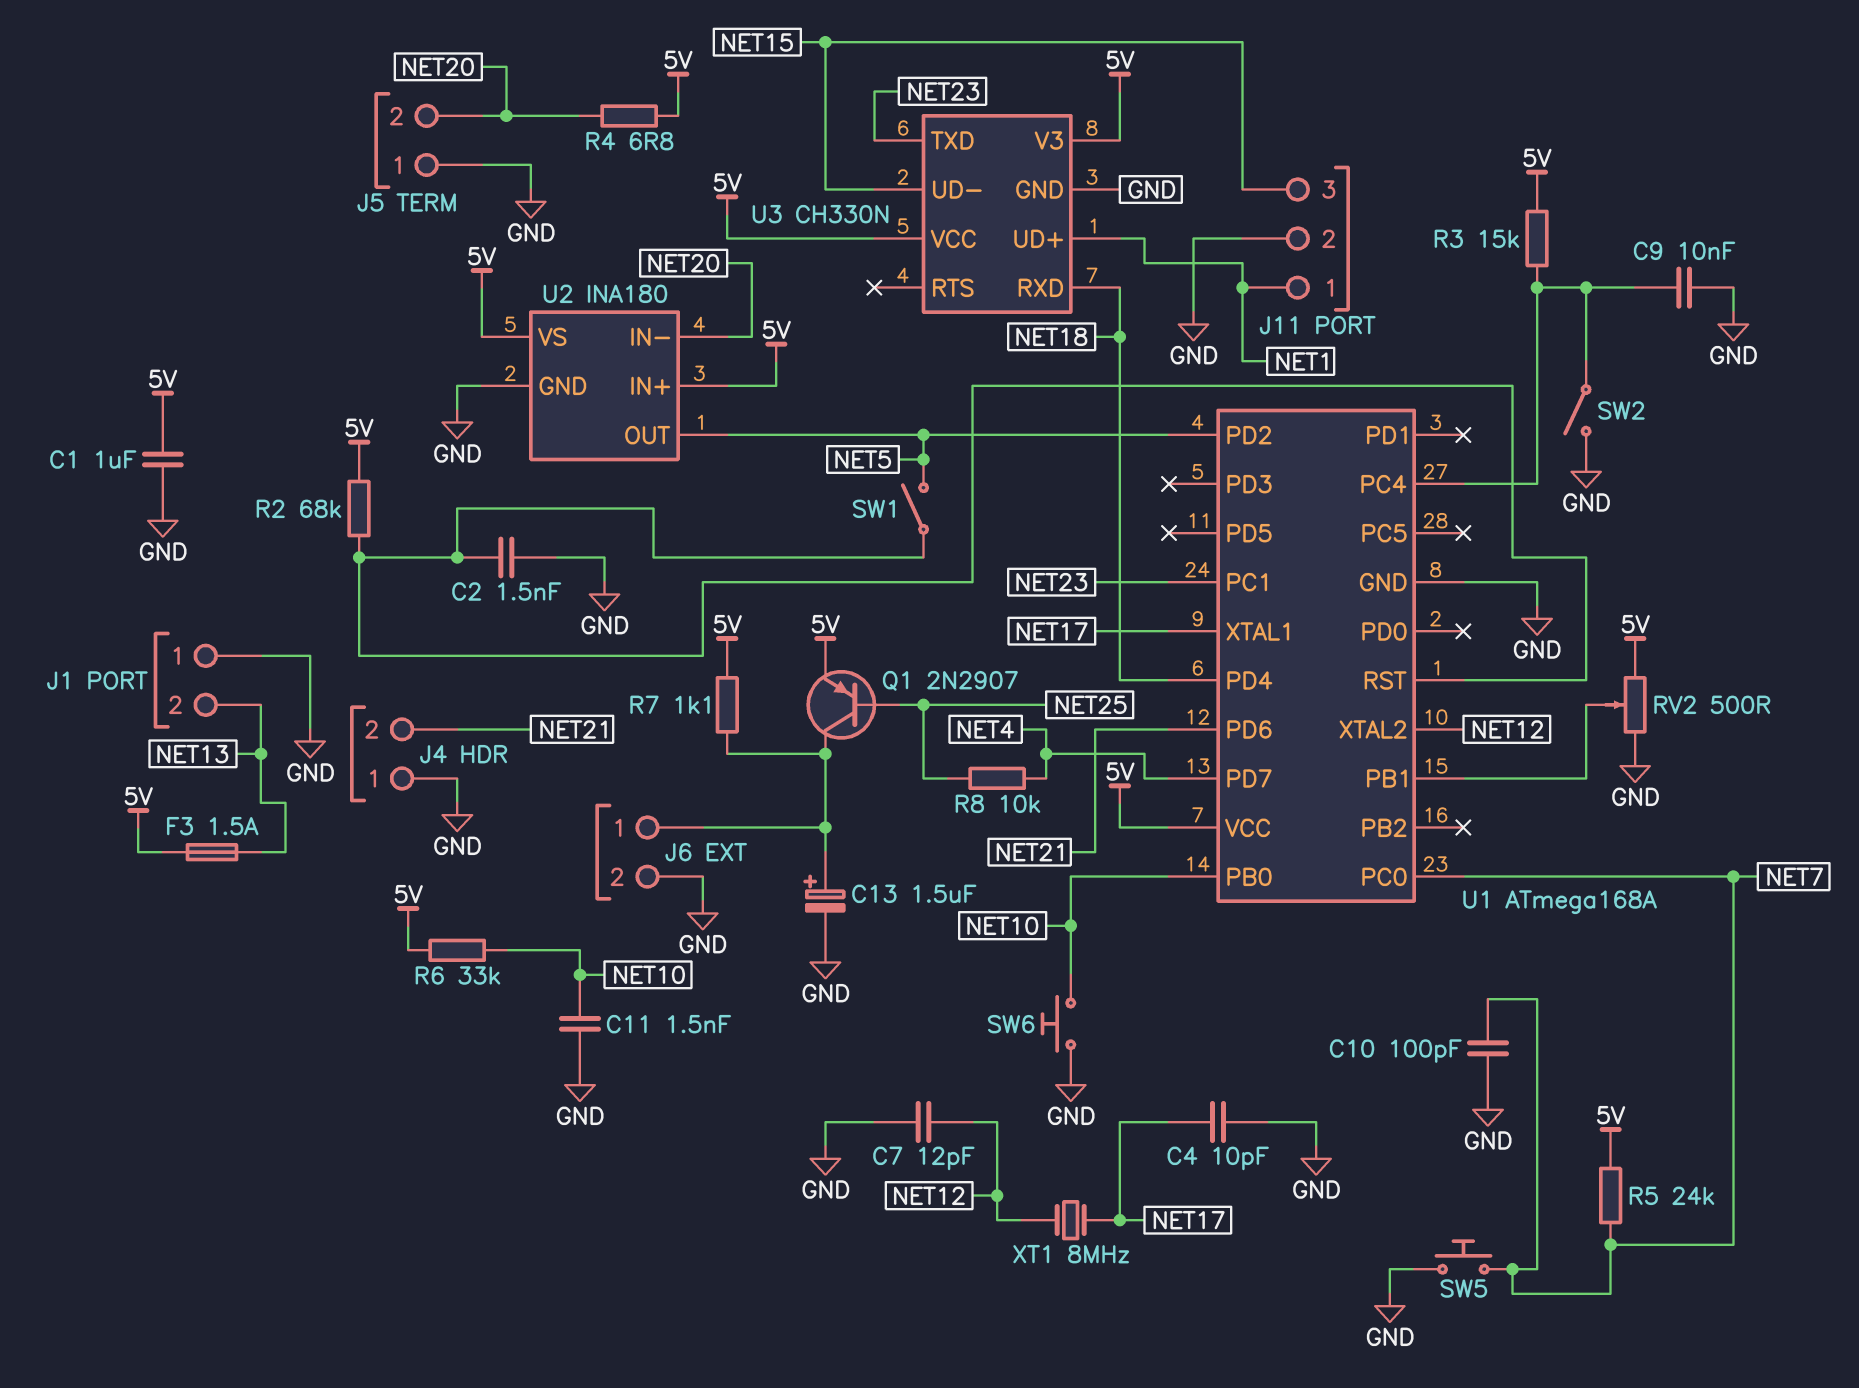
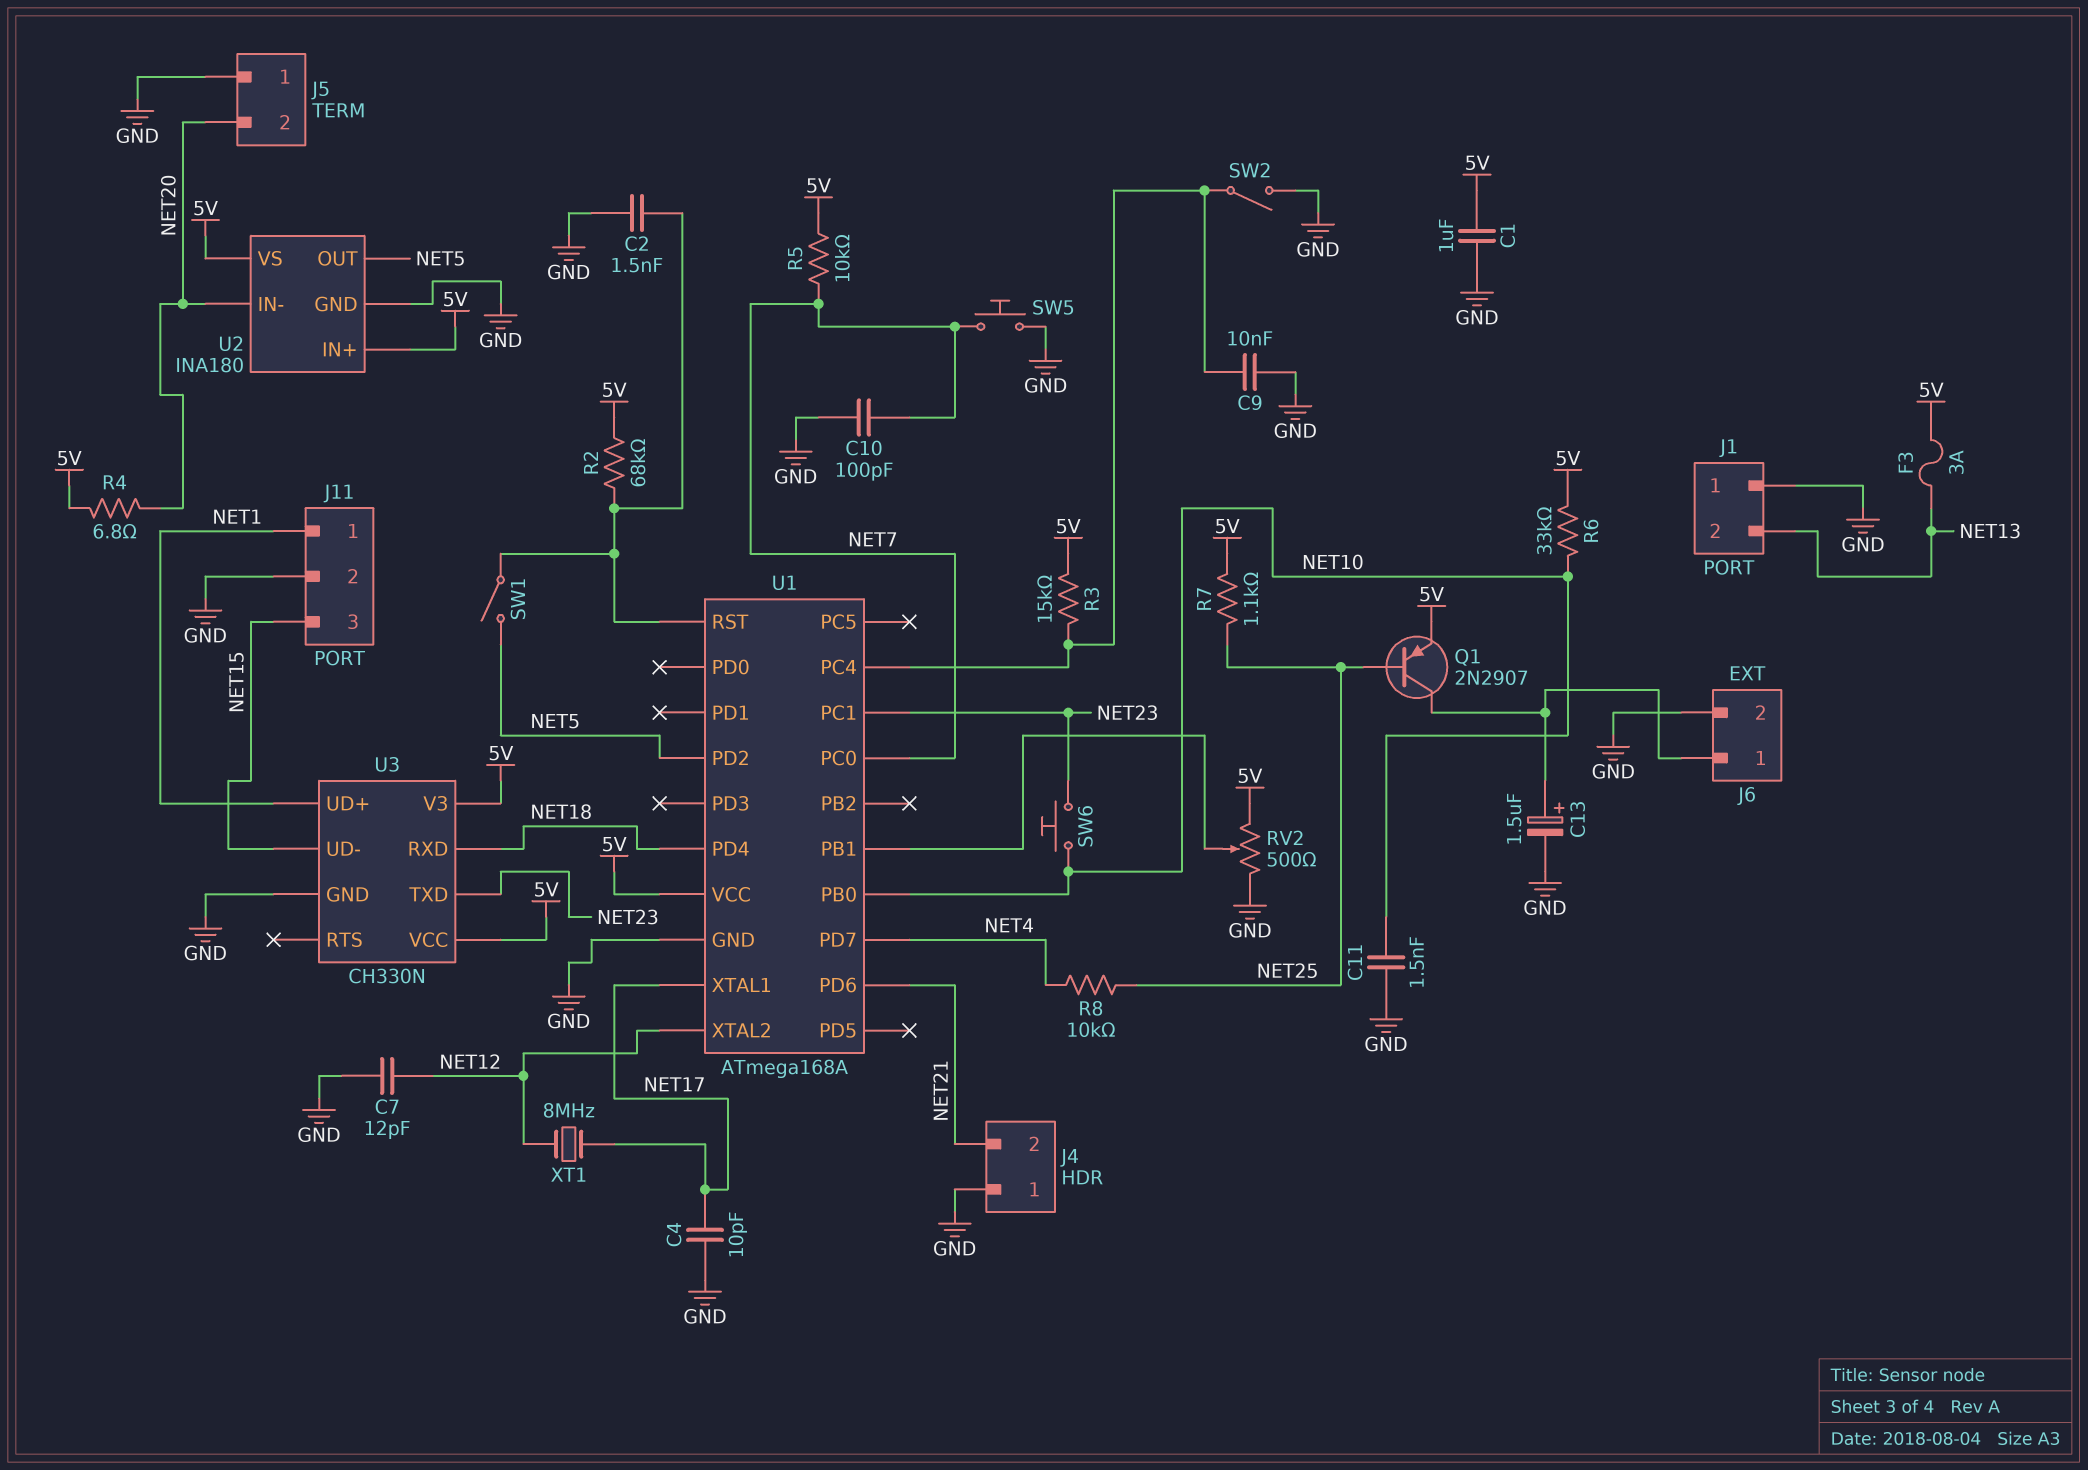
F3: 1.5A (5V, NET13) -> 3A (5V, NET13)
R5: 24k (5V, NET7) -> 10k (5V, NET7)
R7: 1.1k (5V, J6/1) -> 1.1k (5V, NET25)
SW6: button (GND, NET10) -> button (NET10, NET23)

